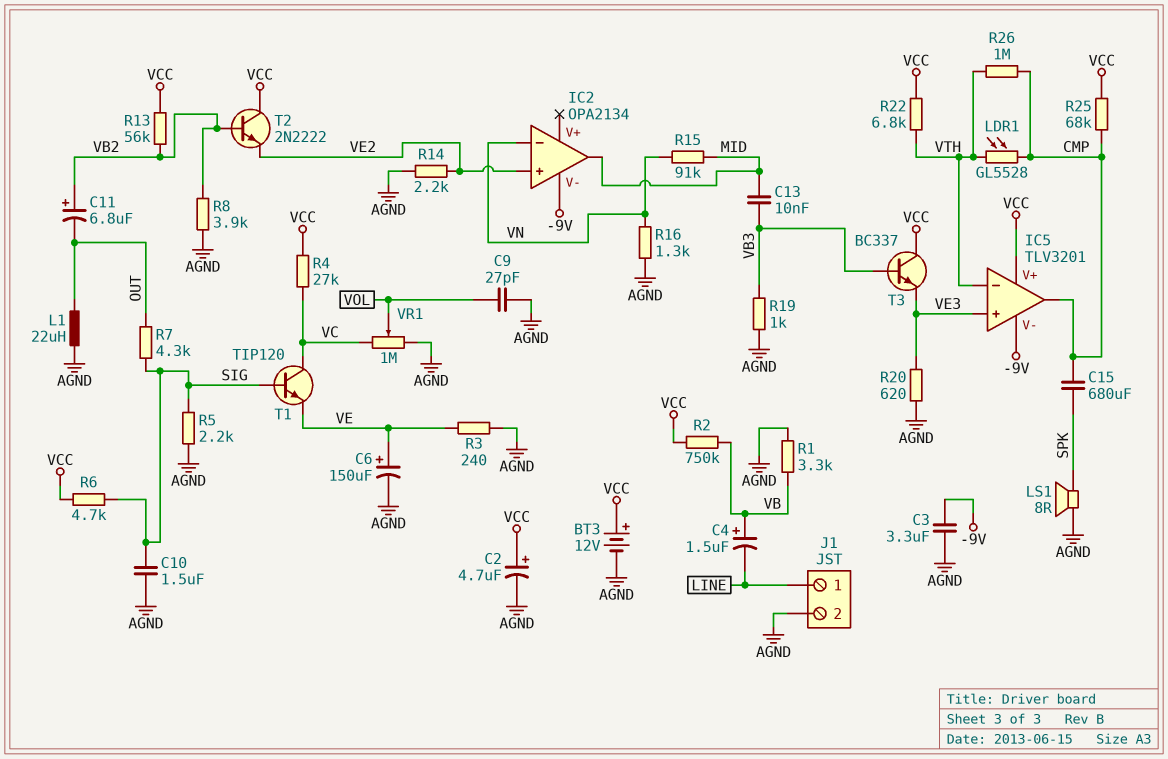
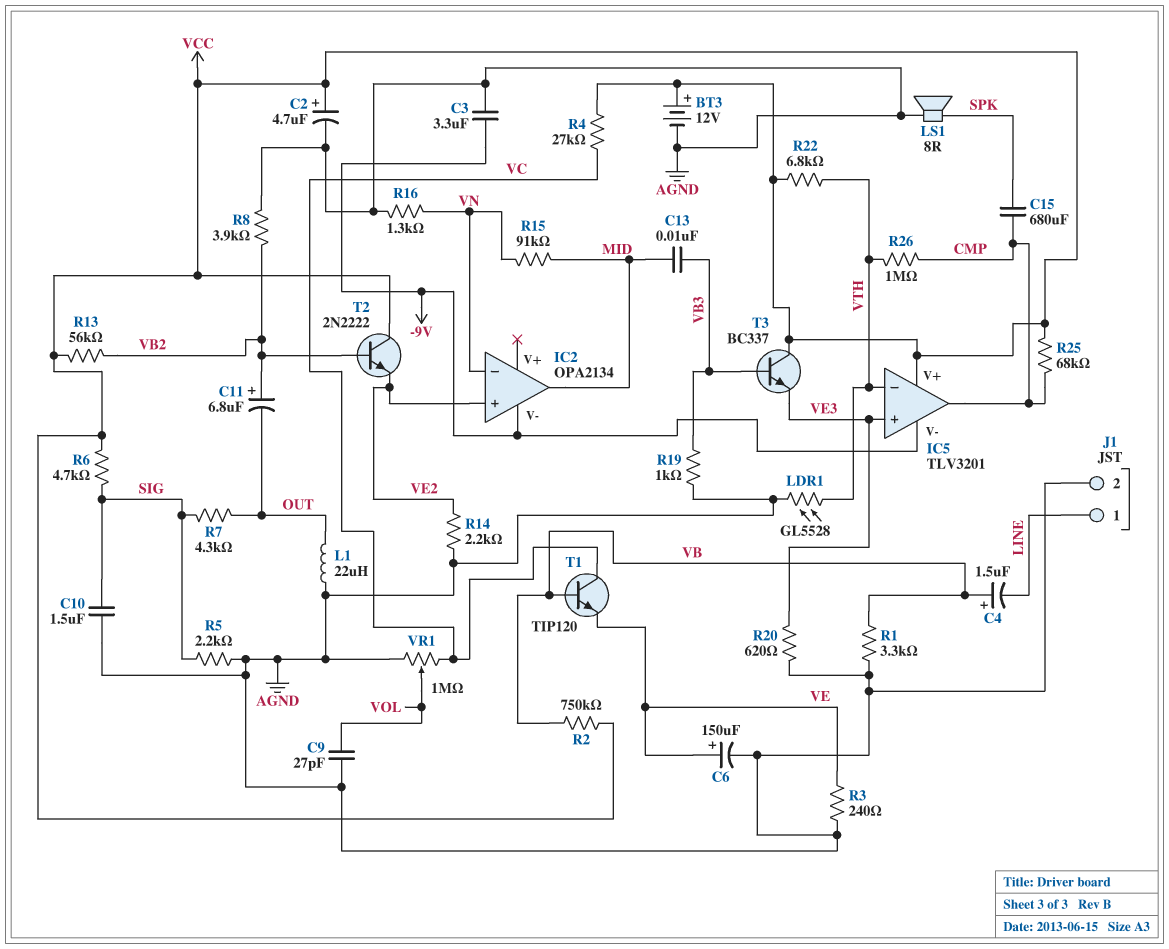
LDR1: GL5528 (CMP, VTH) -> GL5528 (AGND, VTH)
T1: NPN TIP120 (B SIG, C VC, E VE) -> NPN TIP120 (B VB, C VC, E VE)

